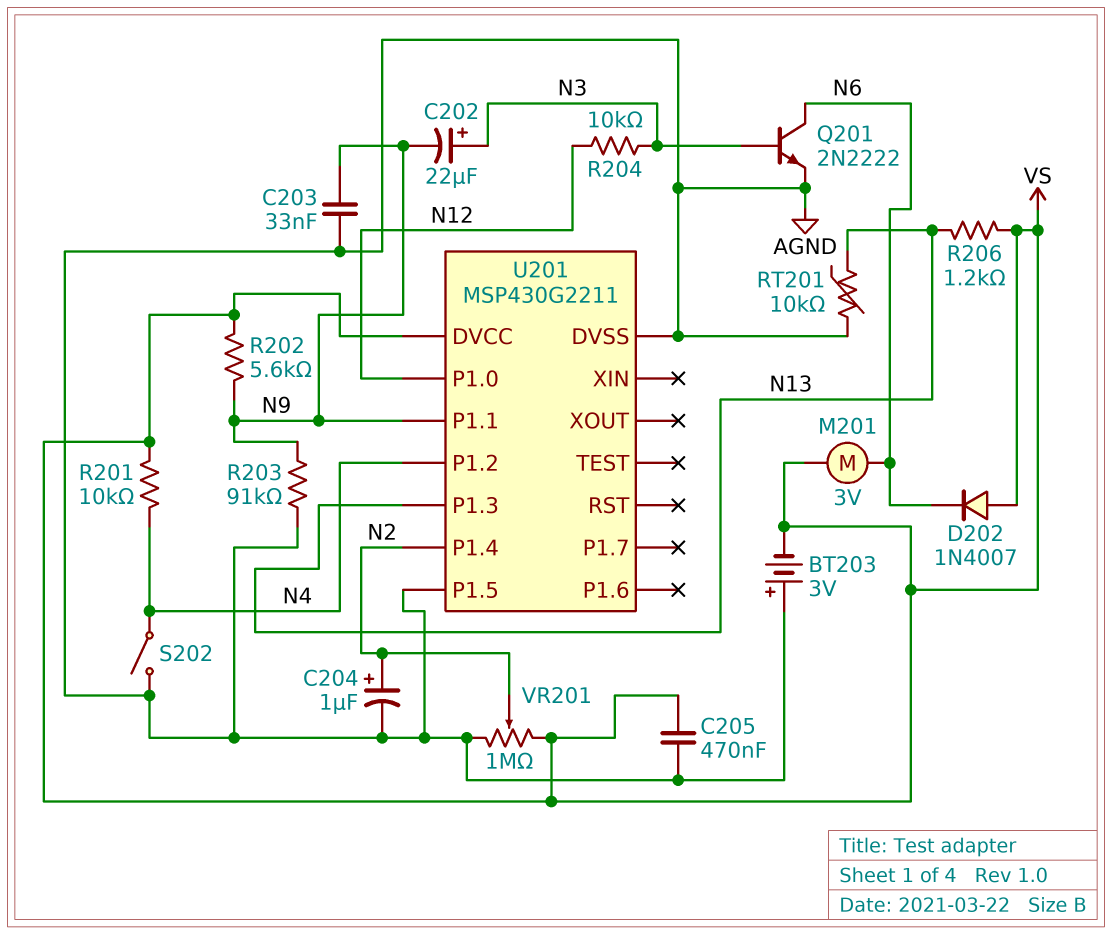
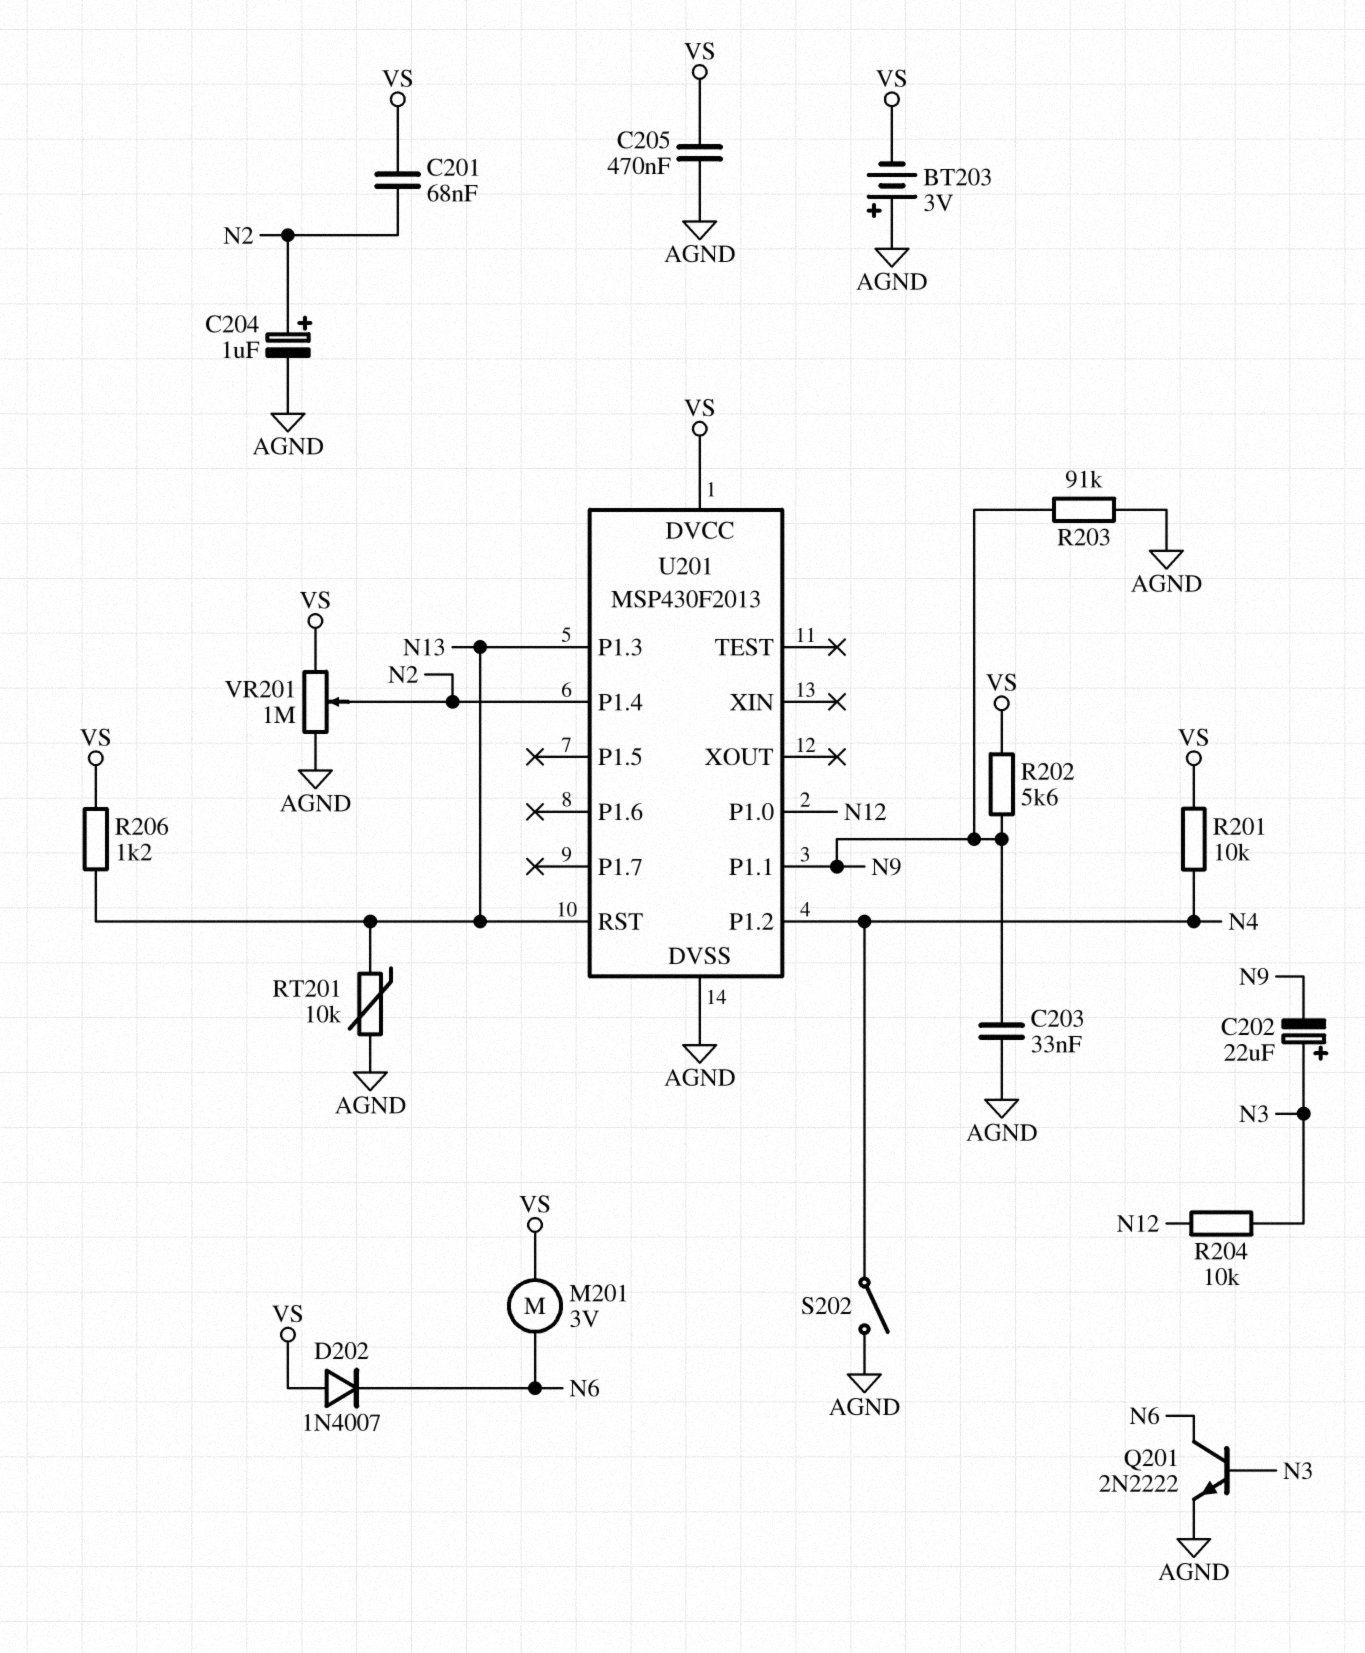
C201: none -> 68nF (N2, VS)
U201: MSP430G2211 -> MSP430F2013
U201 pin P1.5: AGND -> none
U201 pin RST: none -> N13

